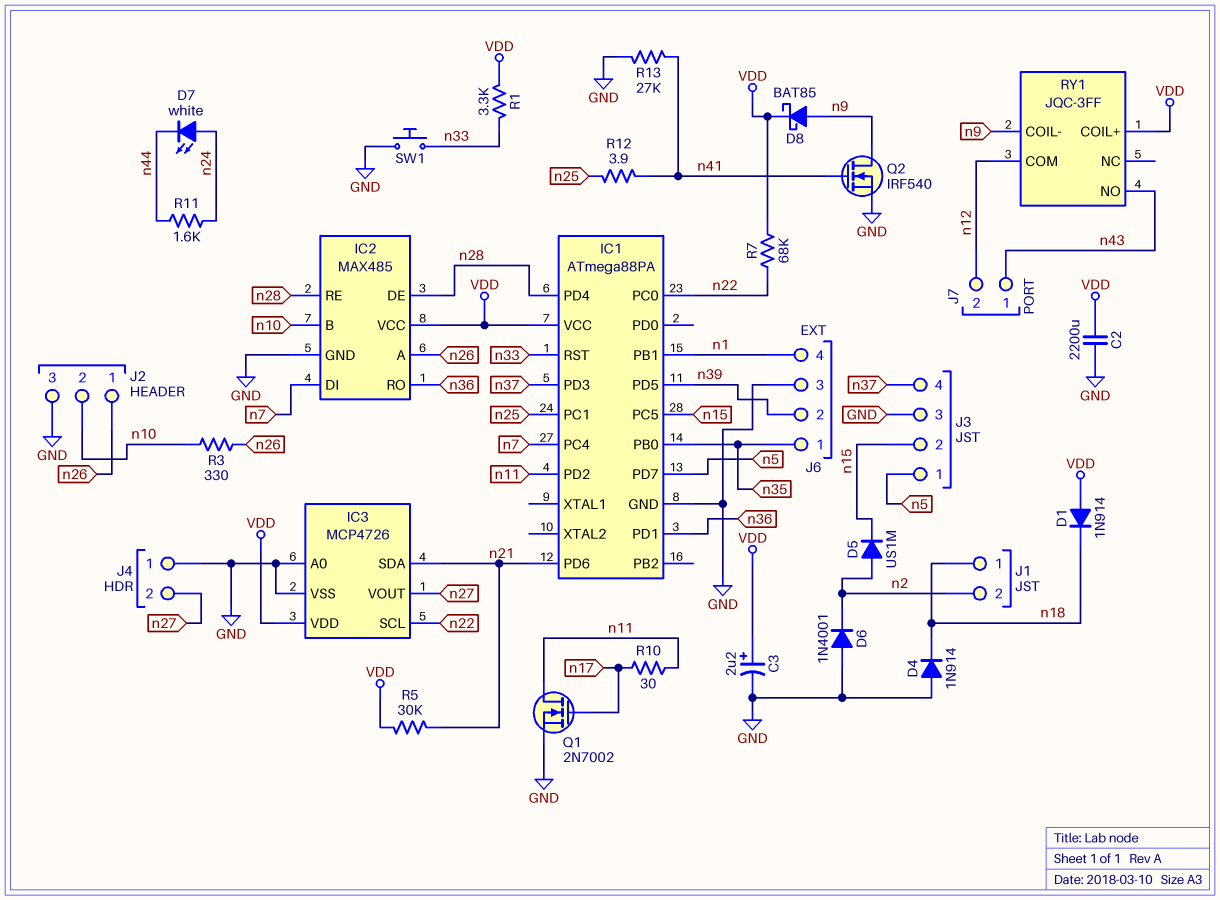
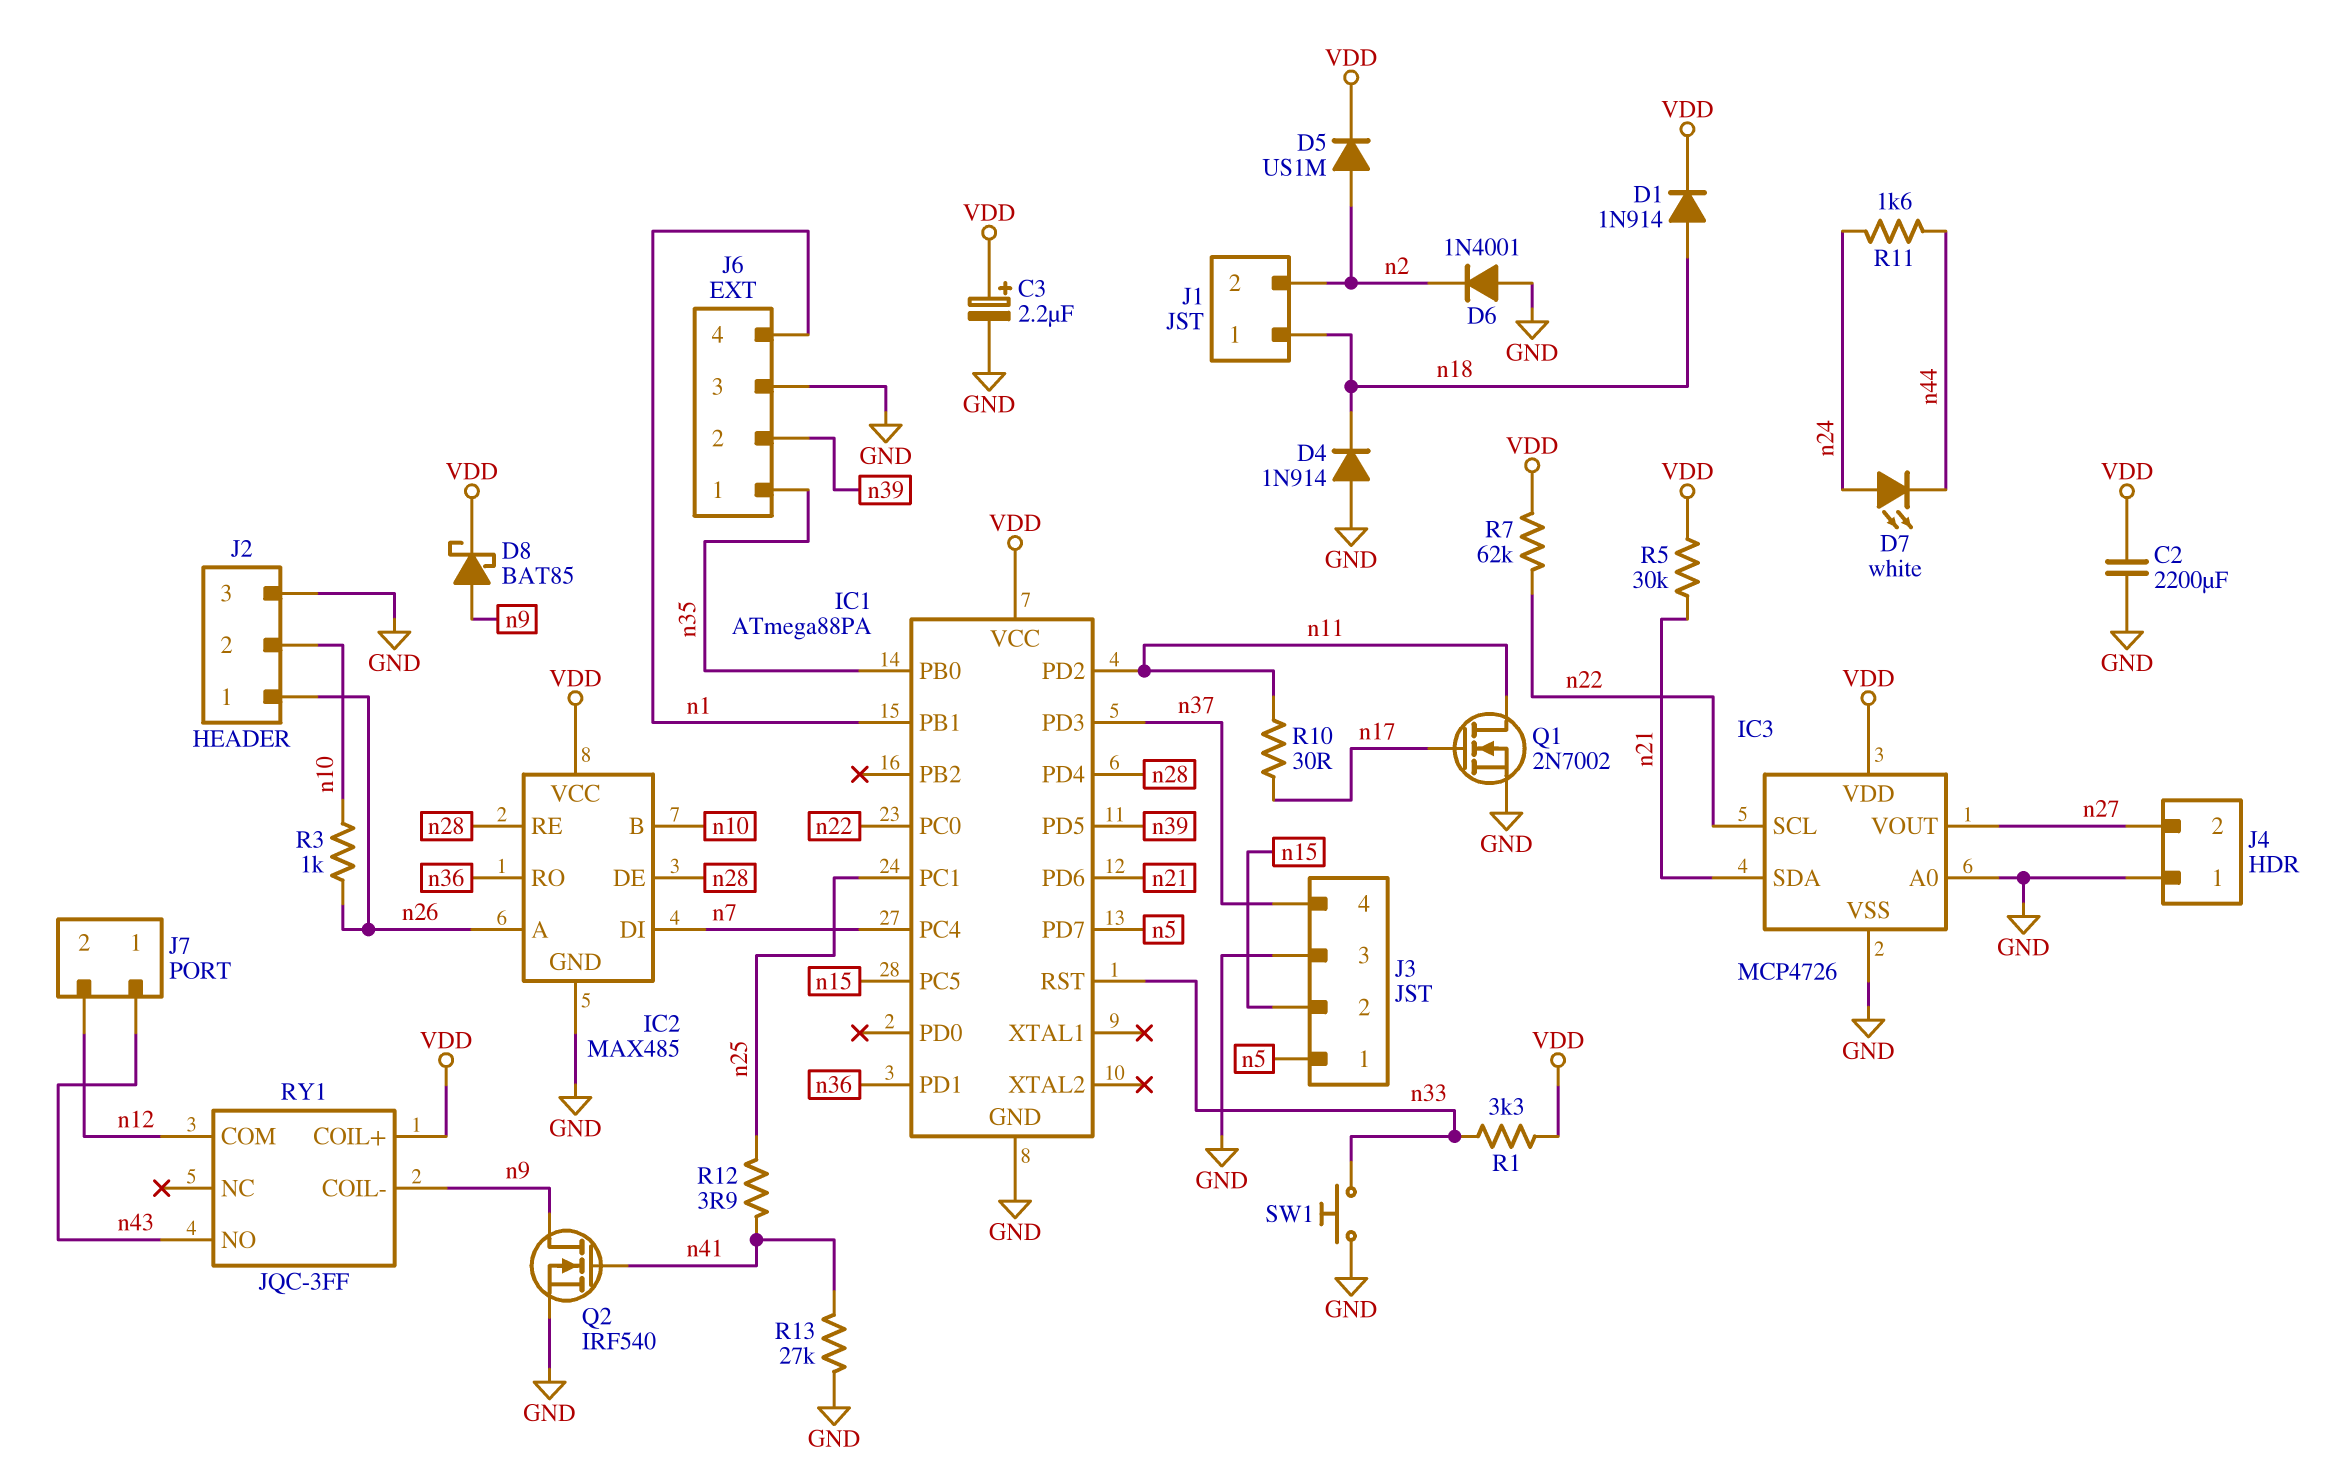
D1: diode 1N914 (A VDD, K n18) -> diode 1N914 (A n18, K VDD)
D5: diode US1M (A n2, K n15) -> diode US1M (A n2, K VDD)
R3: 330 (n10, n26) -> 1k (n10, n26)
R7: 68k (VDD, n22) -> 62k (VDD, n22)

